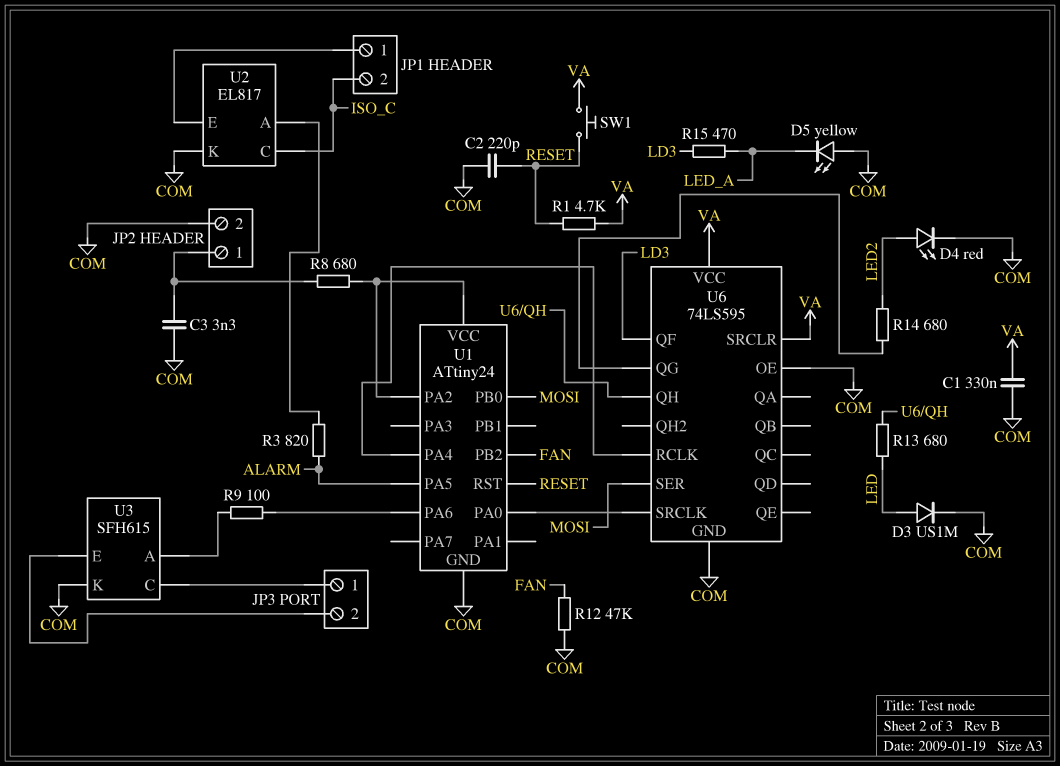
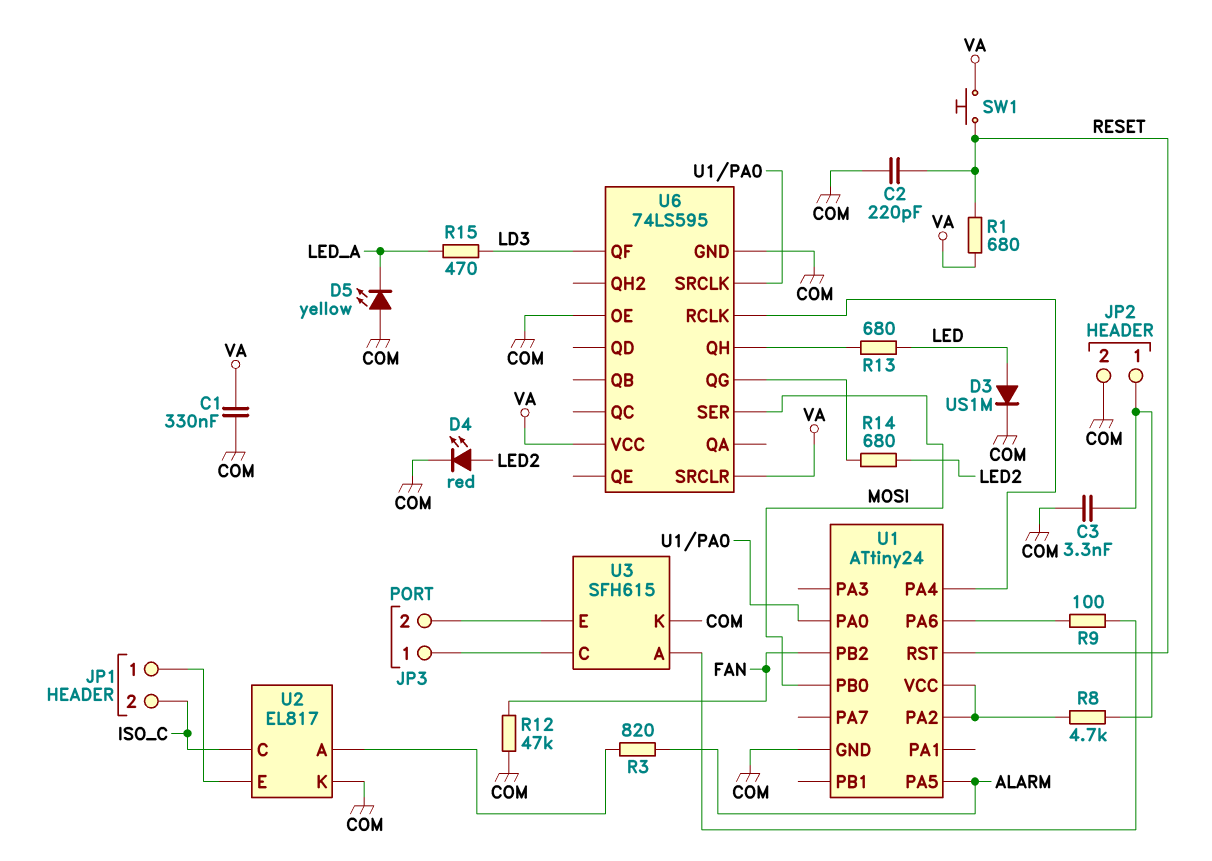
R1: 4.7k (RESET, VA) -> 680 (RESET, VA)
R8: 680 (JP2/1, U1/PA2) -> 4.7k (JP2/1, U1/PA2)

